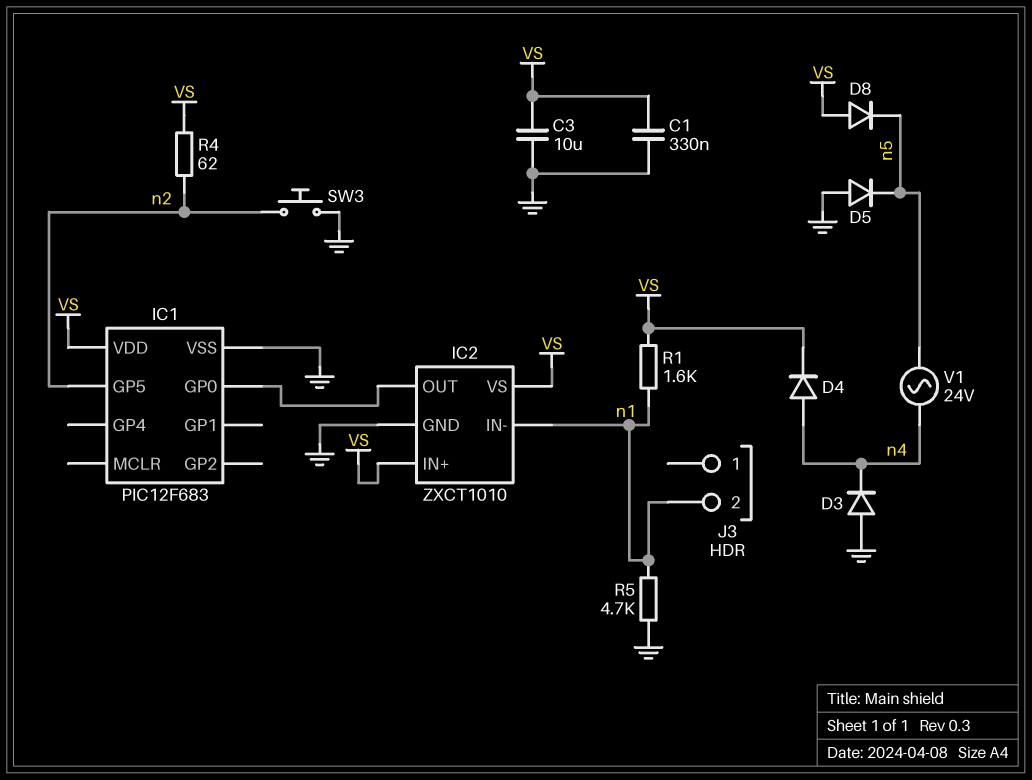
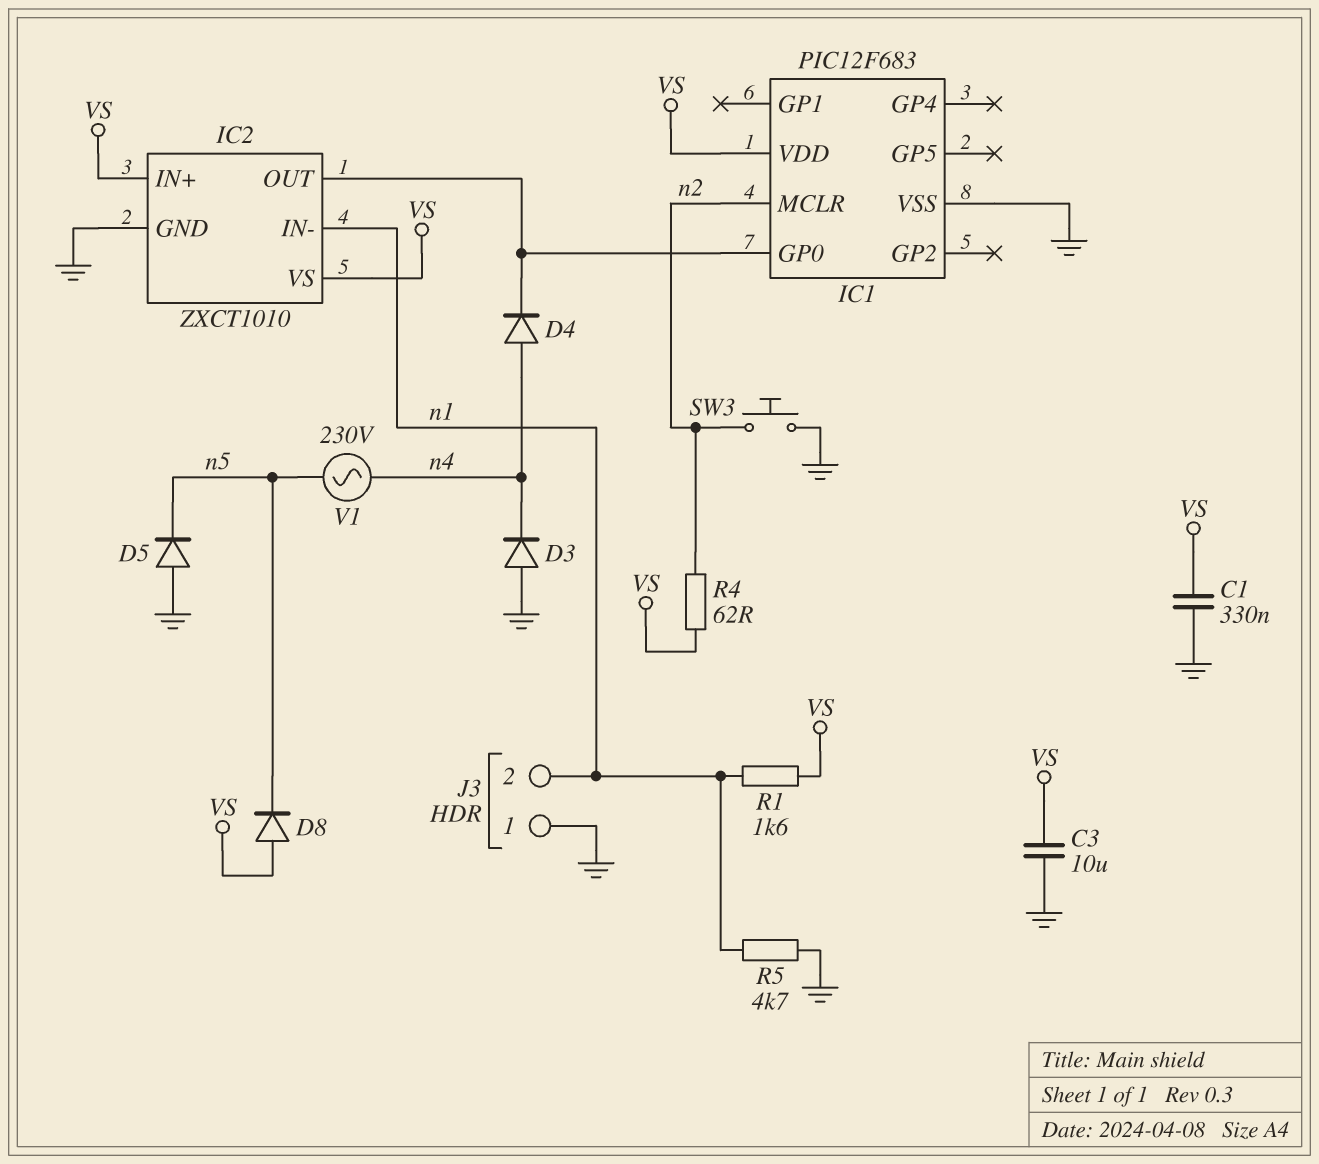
D4: diode (A n4, K VS) -> diode (A n4, K IC1/GP0)
IC1 pin GP5: n2 -> none
IC1 pin MCLR: none -> n2
J3 pin 1: none -> GND
V1: AC 24V (n4, n5) -> AC 230V (n4, n5)

